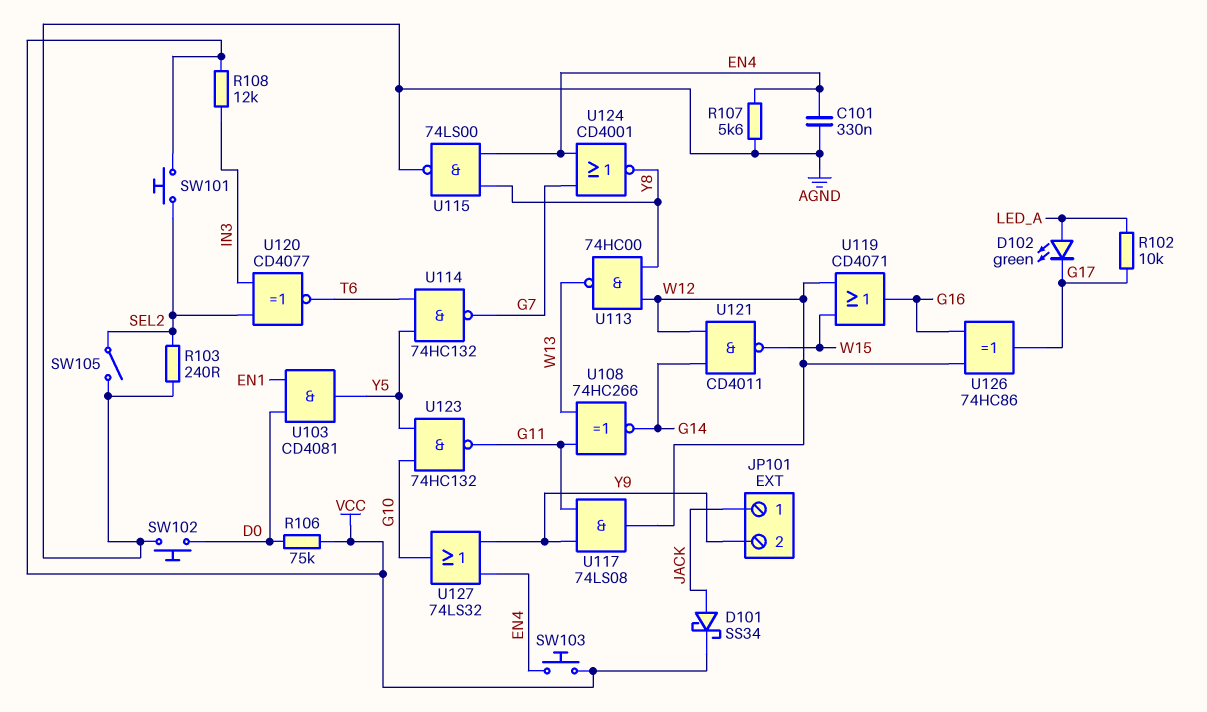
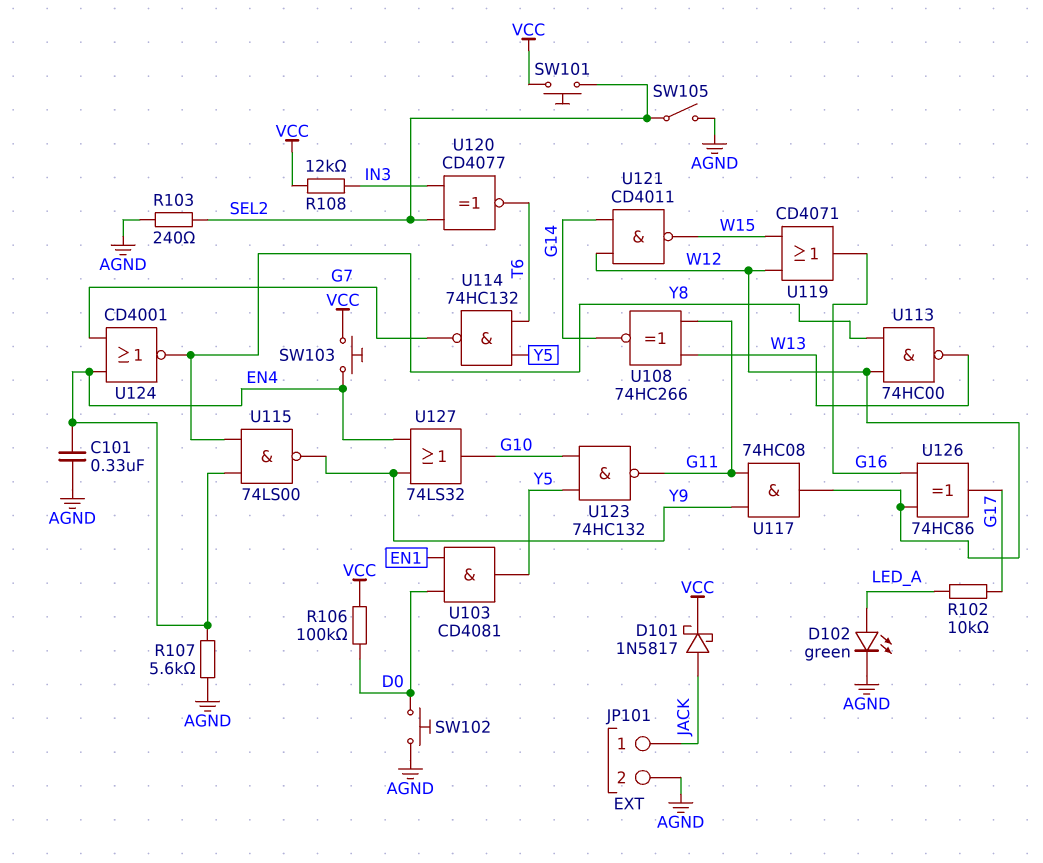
D101: schottky SS34 (A JACK, K VCC) -> schottky 1N5817 (A JACK, K VCC)
D102: LED green (A LED_A, K G17) -> LED green (A LED_A, K AGND)
JP101 pin 2: Y9 -> AGND
R106: 75k (D0, VCC) -> 100k (D0, VCC)
U115: NAND 74LS00 (in EN4, in Y8, out AGND) -> NAND 74LS00 (in EN4, in Y8, out Y9)
U117: AND 74LS08 (in G11, in Y9, out W12) -> AND 74HC08 (in G11, in Y9, out W12)

